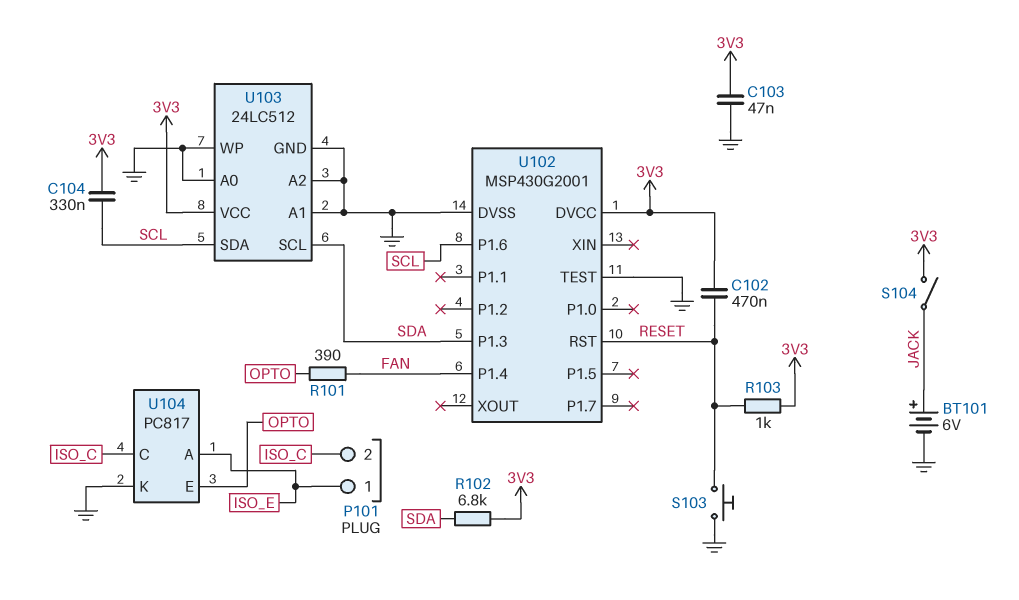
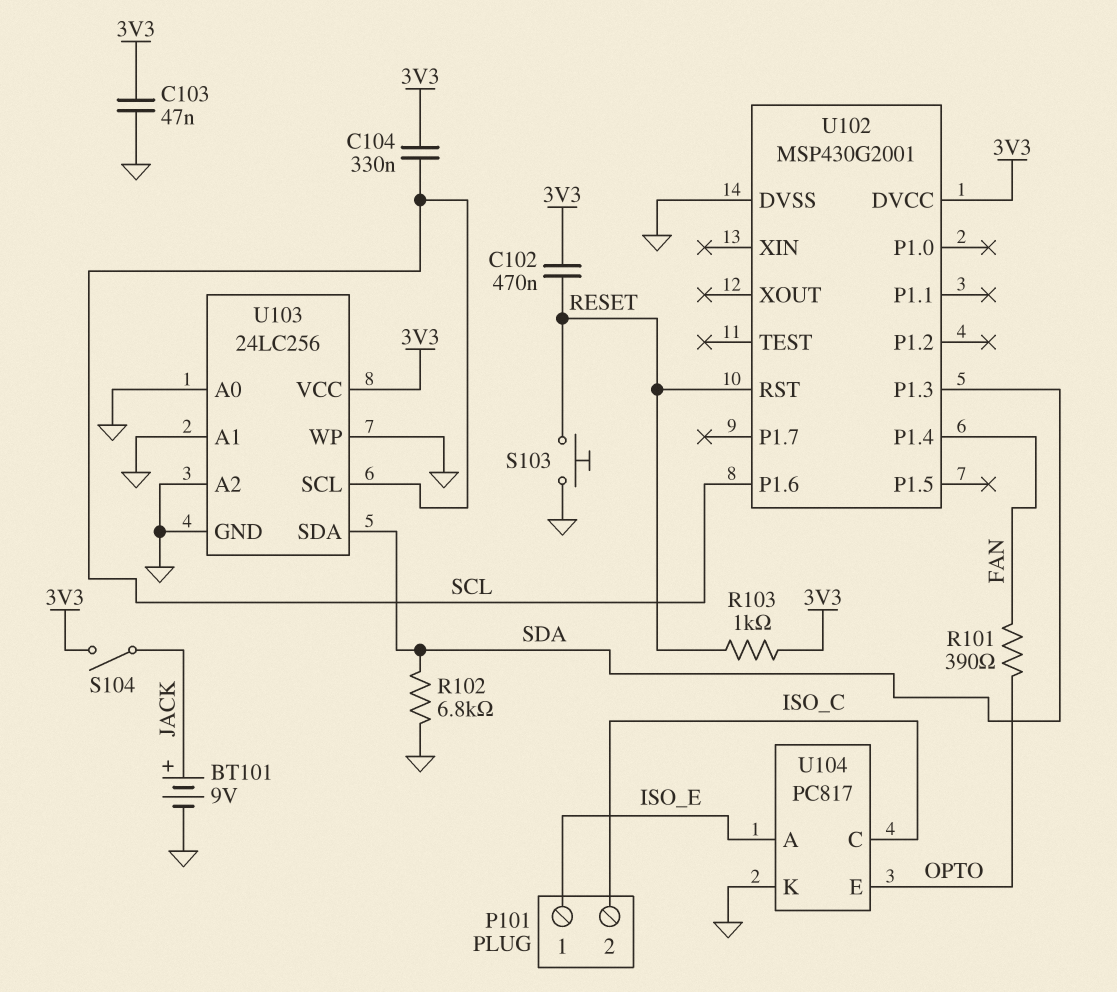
BT101: 6V (plus JACK, minus GND) -> 9V (plus JACK, minus GND)
R102: 6.8k (3V3, SDA) -> 6.8k (GND, SDA)
U102 pin TEST: GND -> none
U103: 24LC512 -> 24LC256
U103 pin SCL: SDA -> SCL
U103 pin SDA: SCL -> SDA

